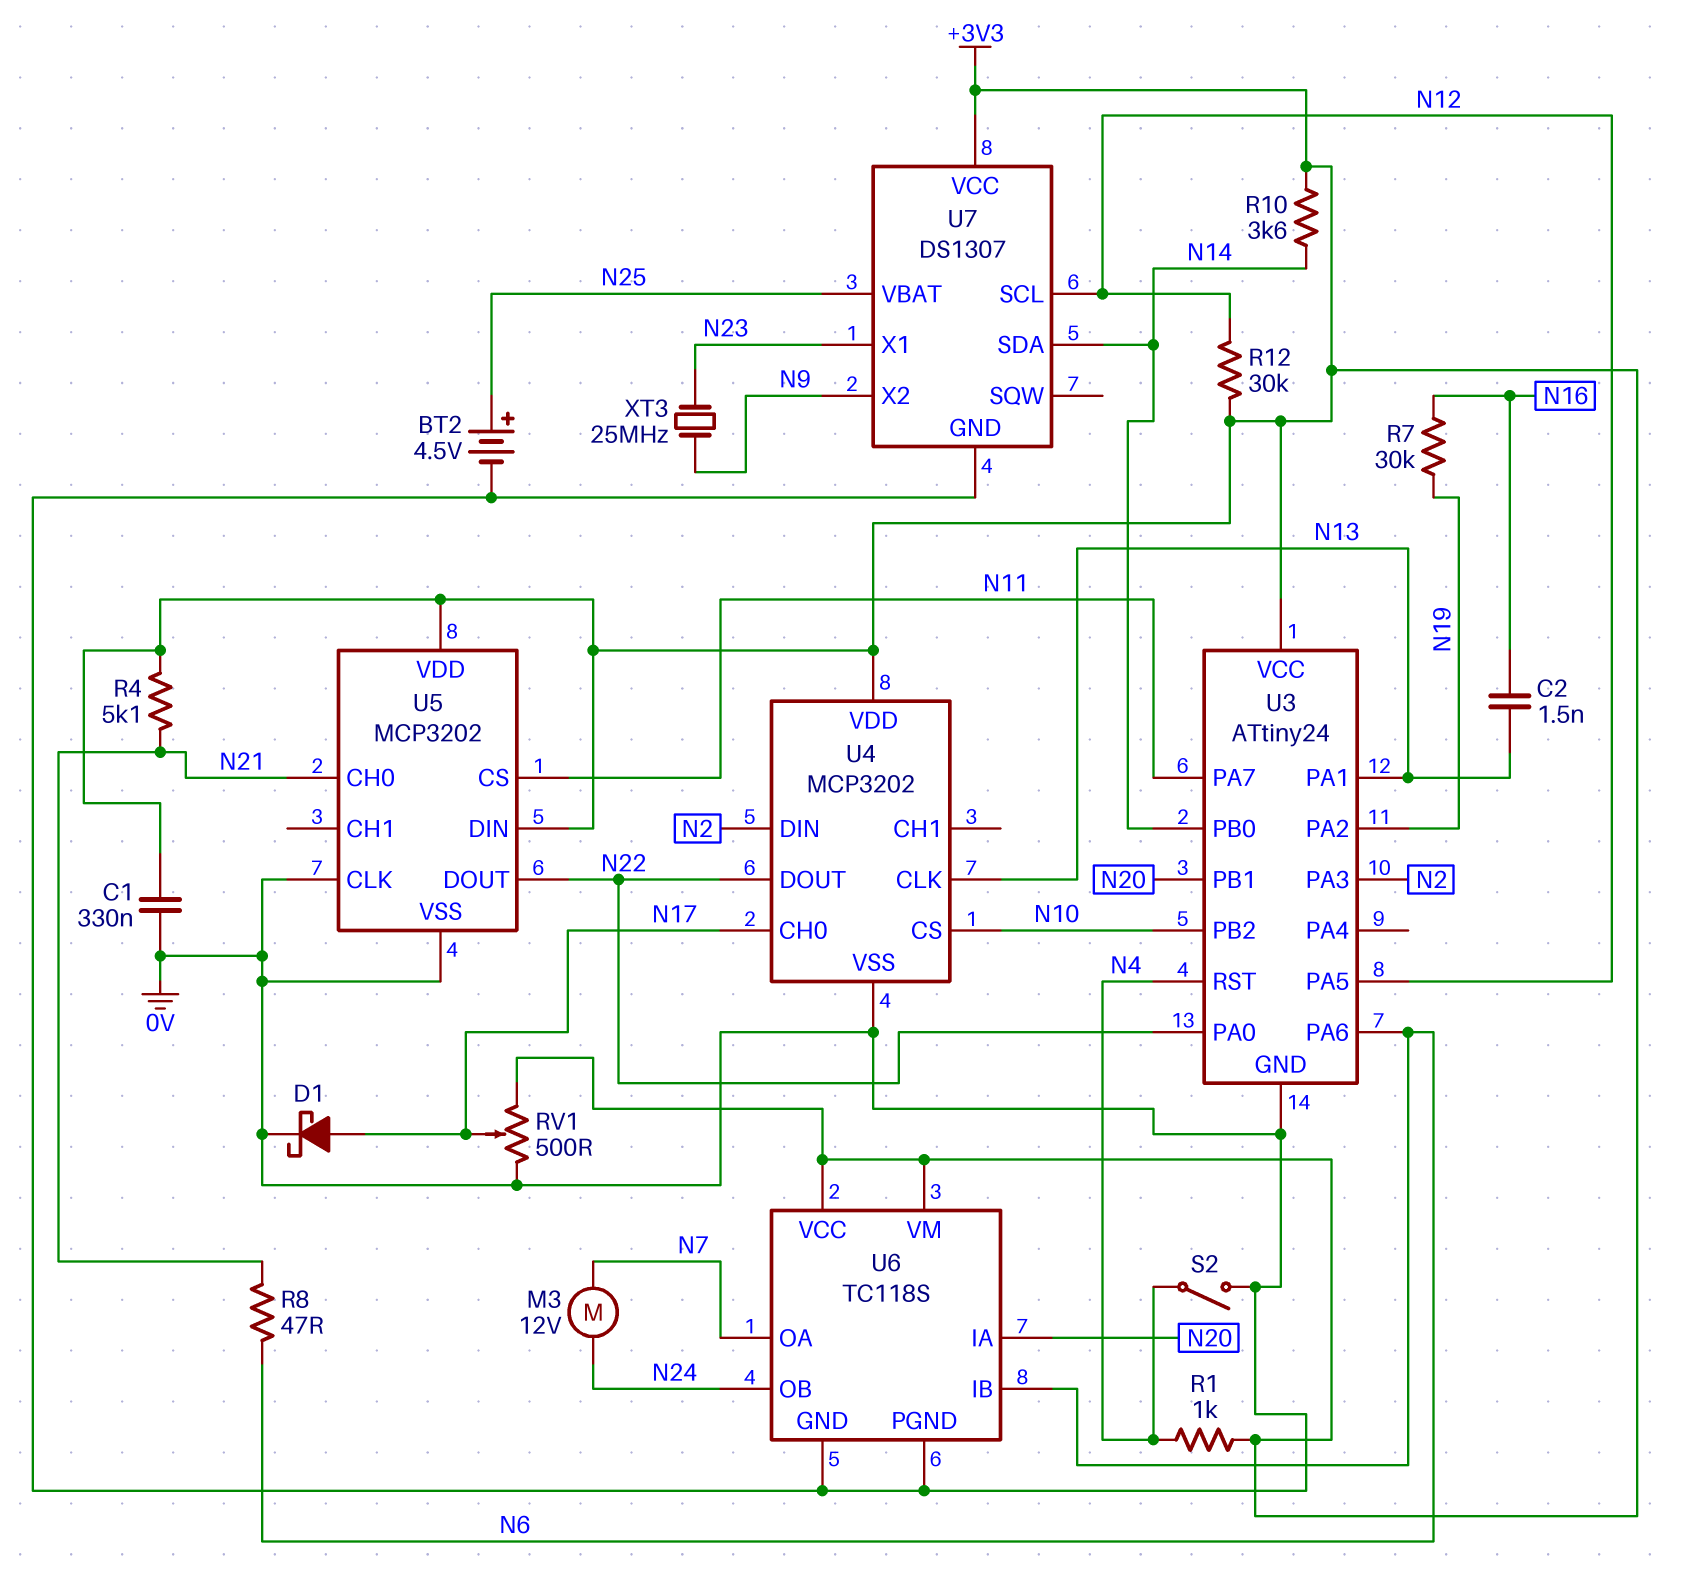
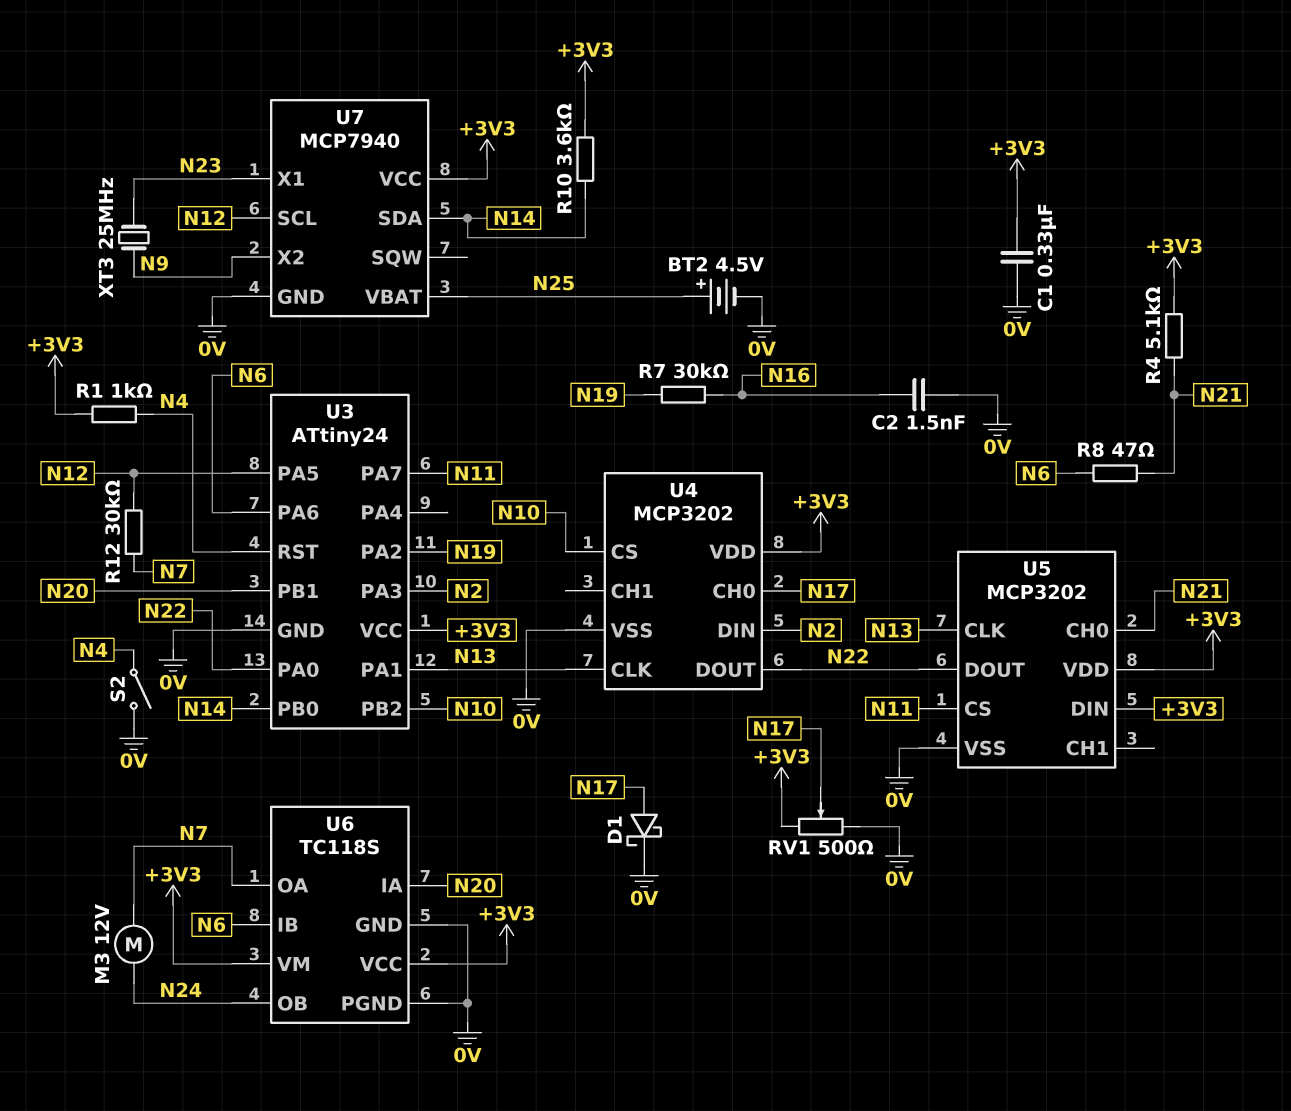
C2: 1.5nF (N13, N16) -> 1.5nF (0V, N16)
R12: 30k (+3V3, N12) -> 30k (N7, N12)
U5 pin CLK: 0V -> N13
U7: DS1307 -> MCP7940

